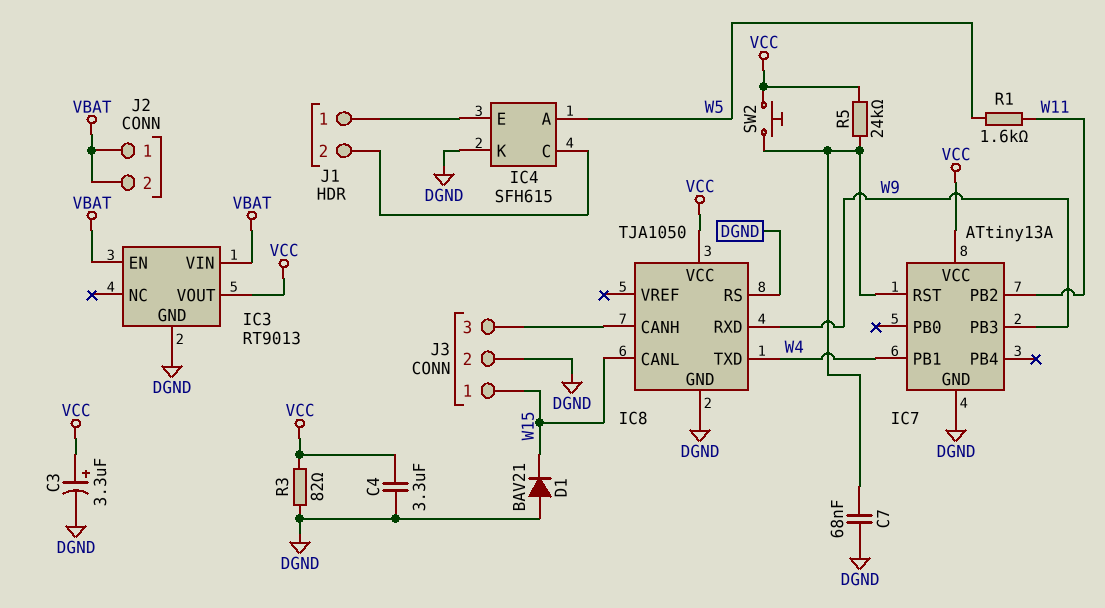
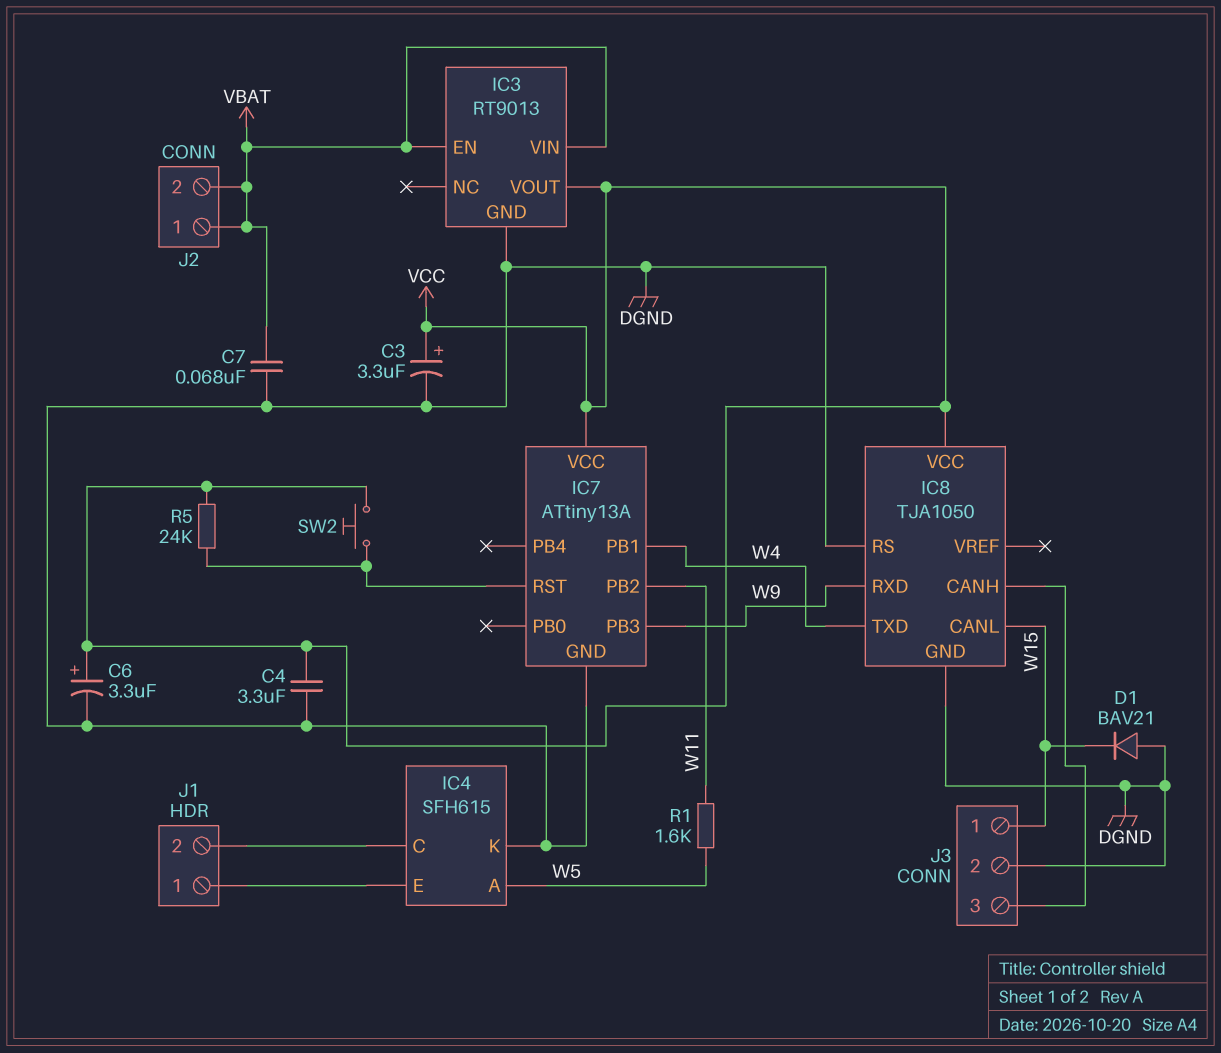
C6: none -> 3.3uF (plus VCC, minus DGND)
C7: 68nF (DGND, IC7/RST) -> 68nF (DGND, VBAT)
R3: 82 (DGND, VCC) -> none

